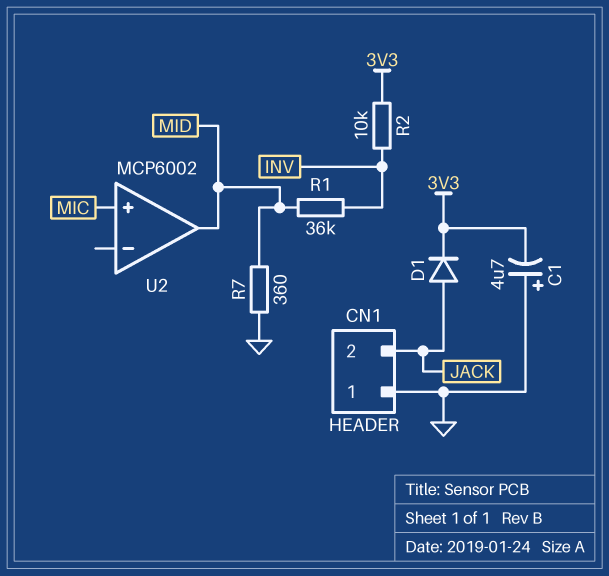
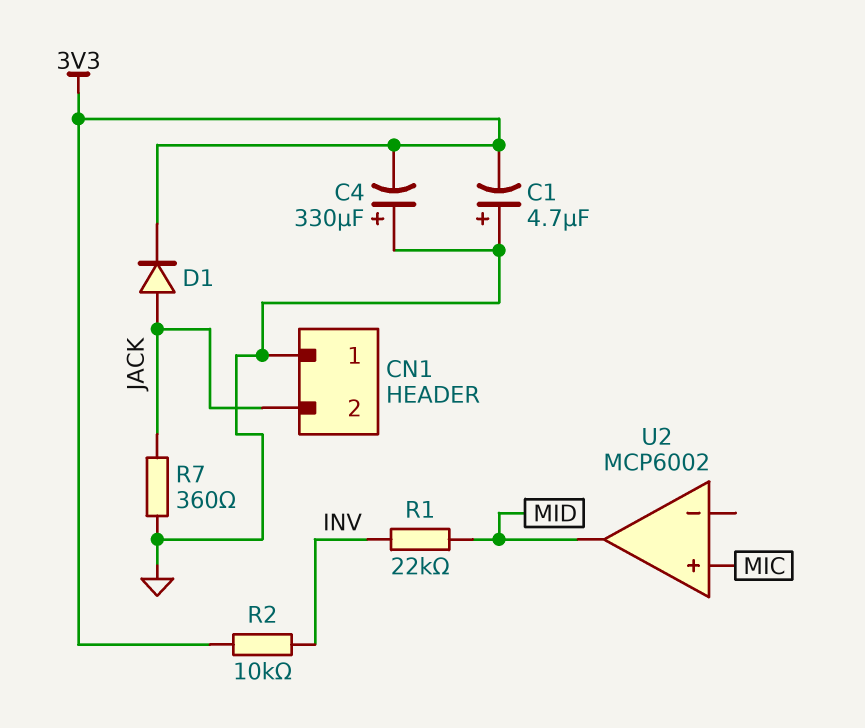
C4: none -> 330uF (plus GND, minus 3V3)
R1: 36k (INV, MID) -> 22k (INV, MID)
R7: 360 (GND, MID) -> 360 (GND, JACK)

